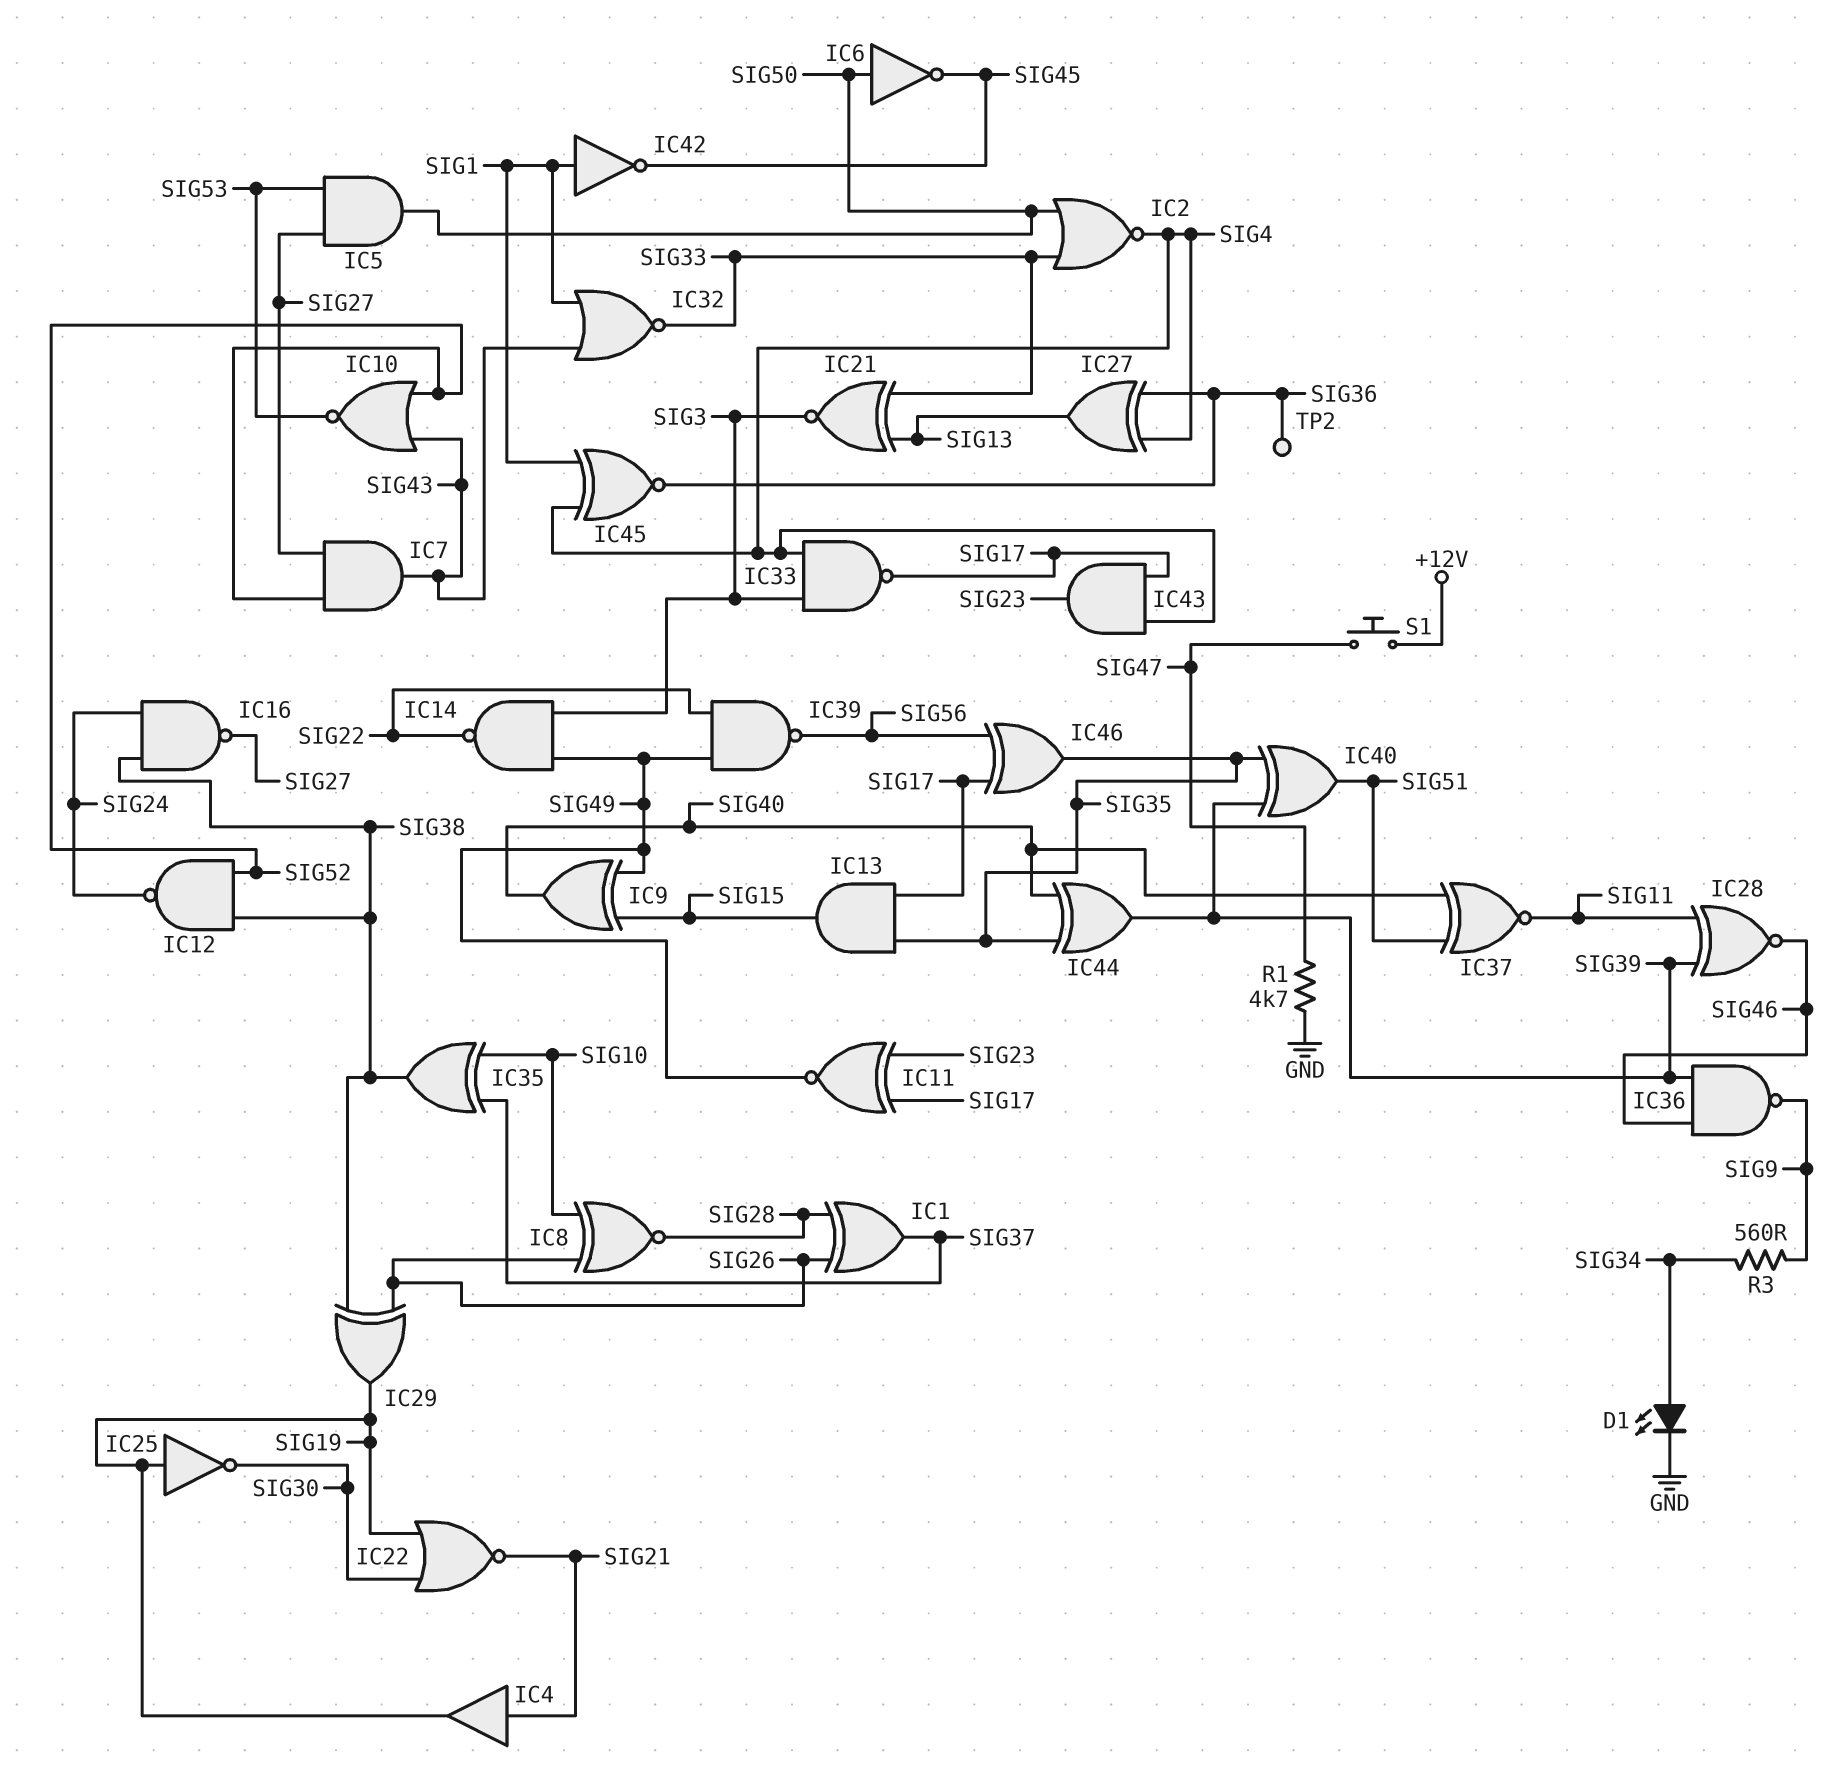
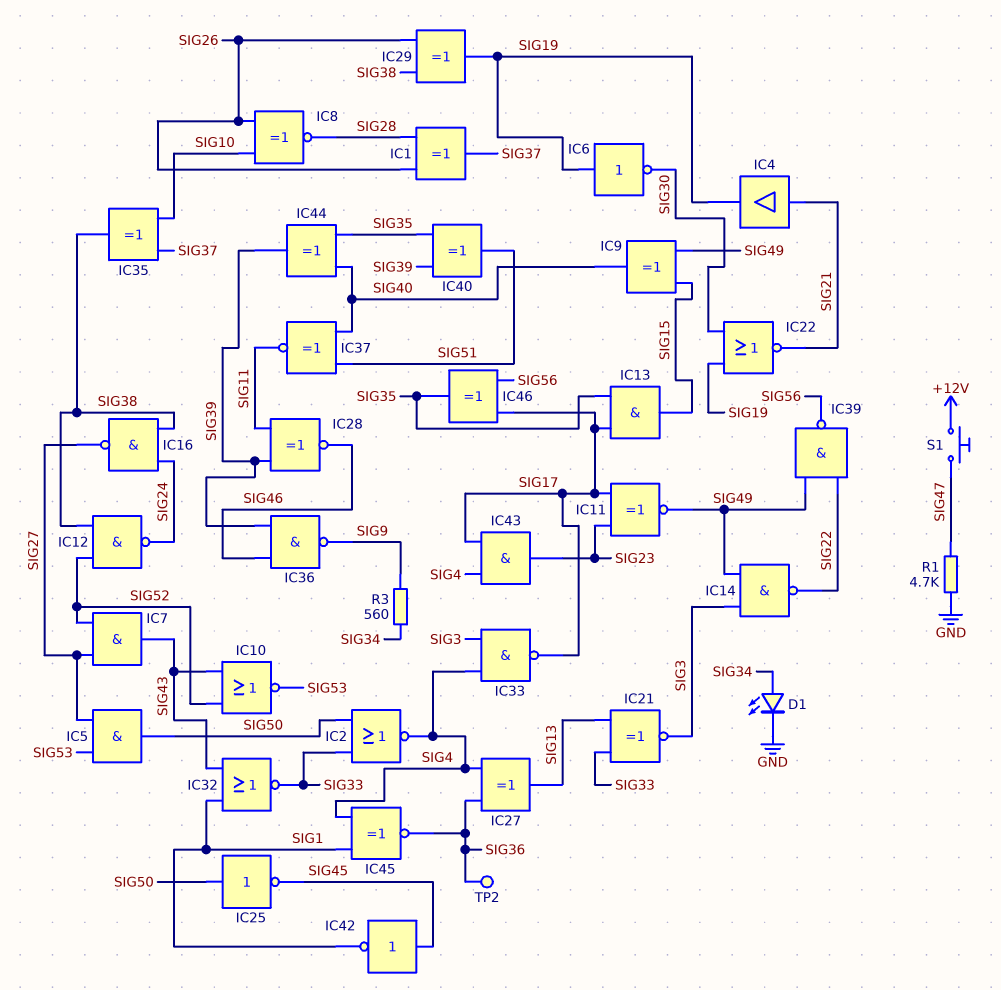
IC6: NOT (in SIG50, out SIG45) -> NOT (in SIG19, out SIG30)
IC25: NOT (in SIG19, out SIG30) -> NOT (in SIG50, out SIG45)
IC42: NOT (in SIG1, out SIG45) -> NOT (in SIG45, out SIG1)

